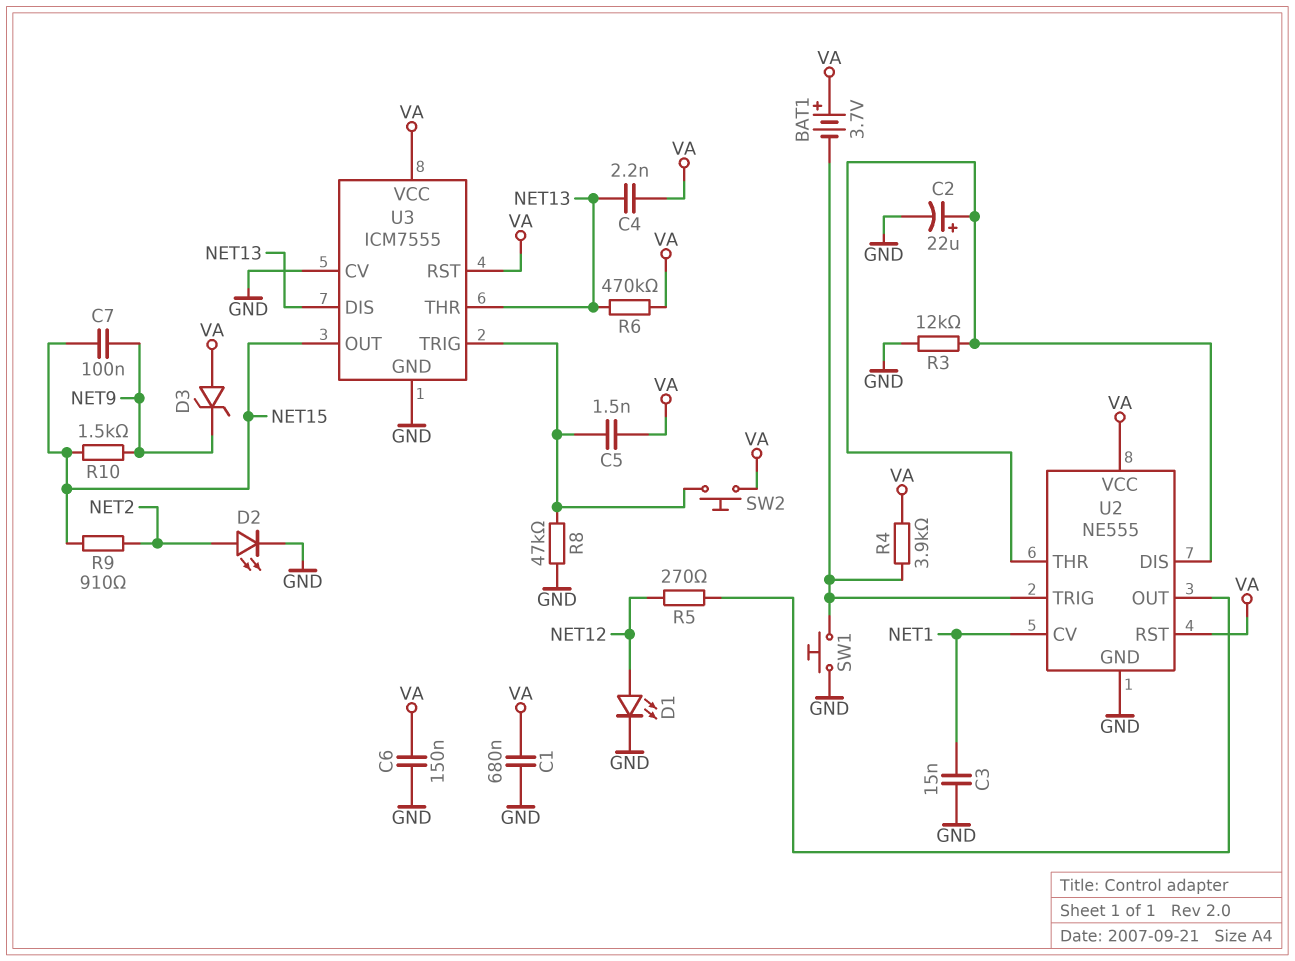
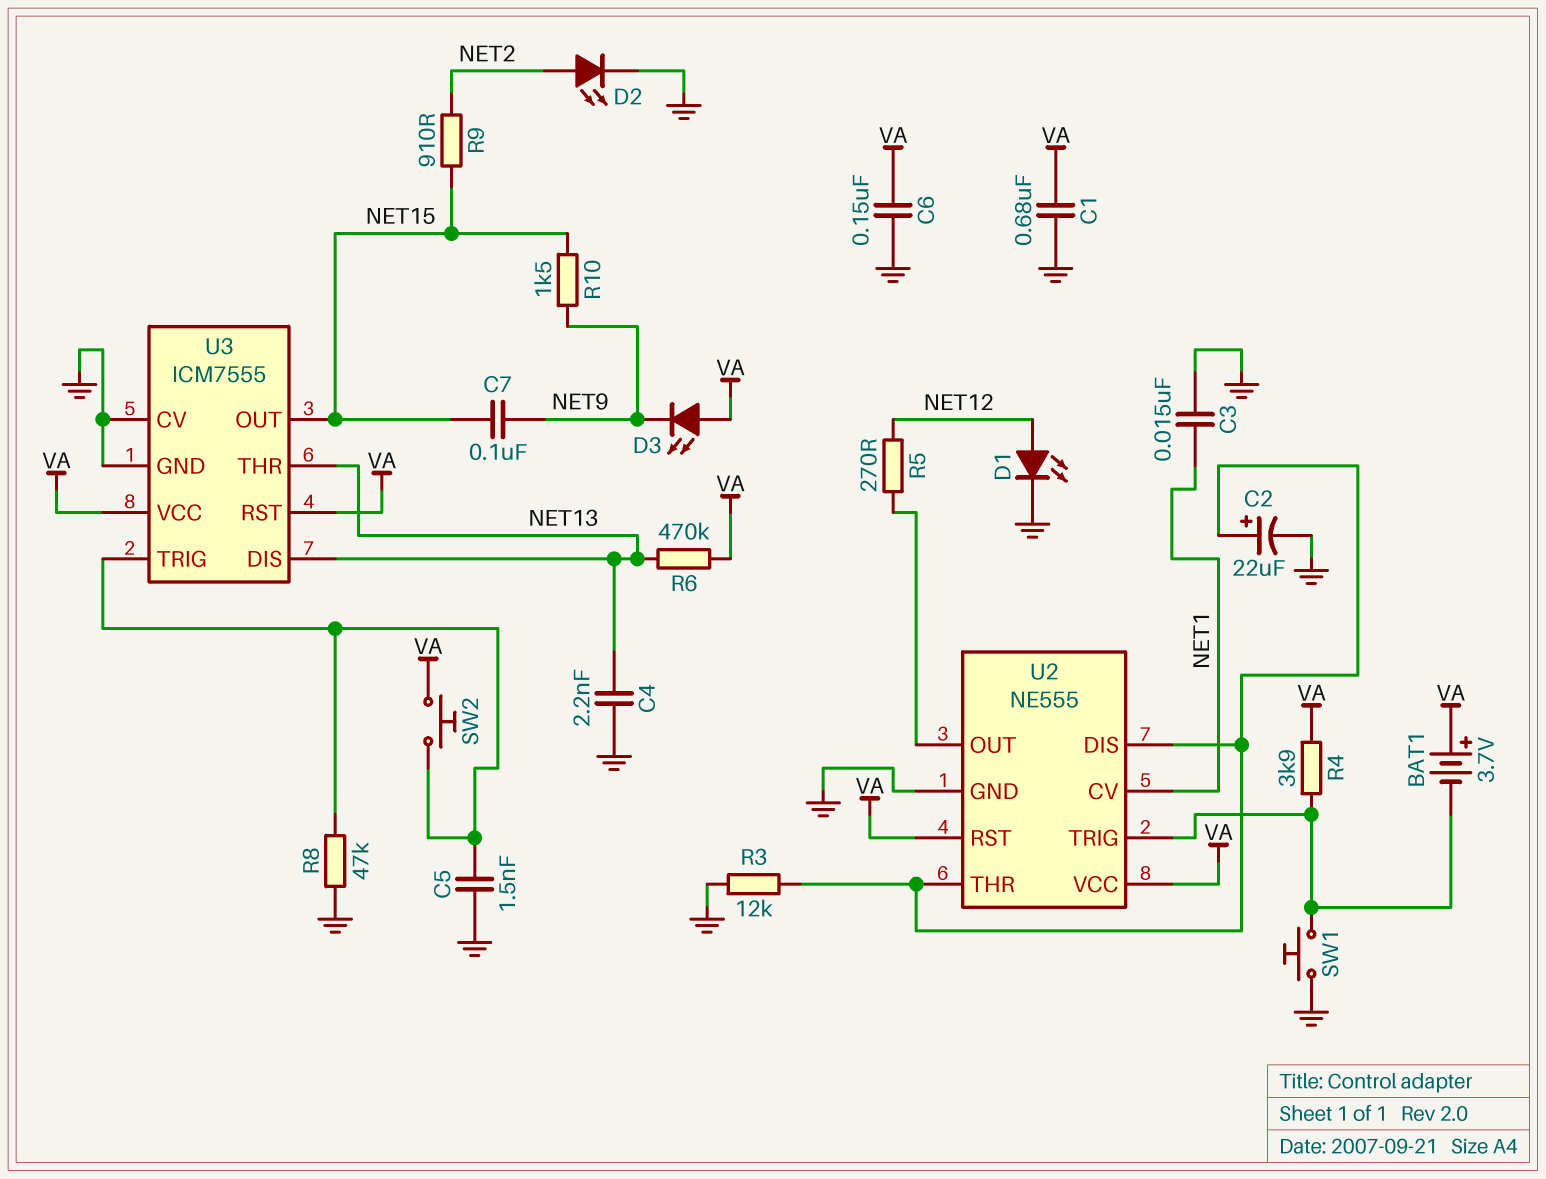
C4: 2.2nF (NET13, VA) -> 2.2nF (GND, NET13)
C5: 1.5nF (U3/TRIG, VA) -> 1.5nF (GND, U3/TRIG)
D3: zener (A VA, K NET9) -> LED (A VA, K NET9)

